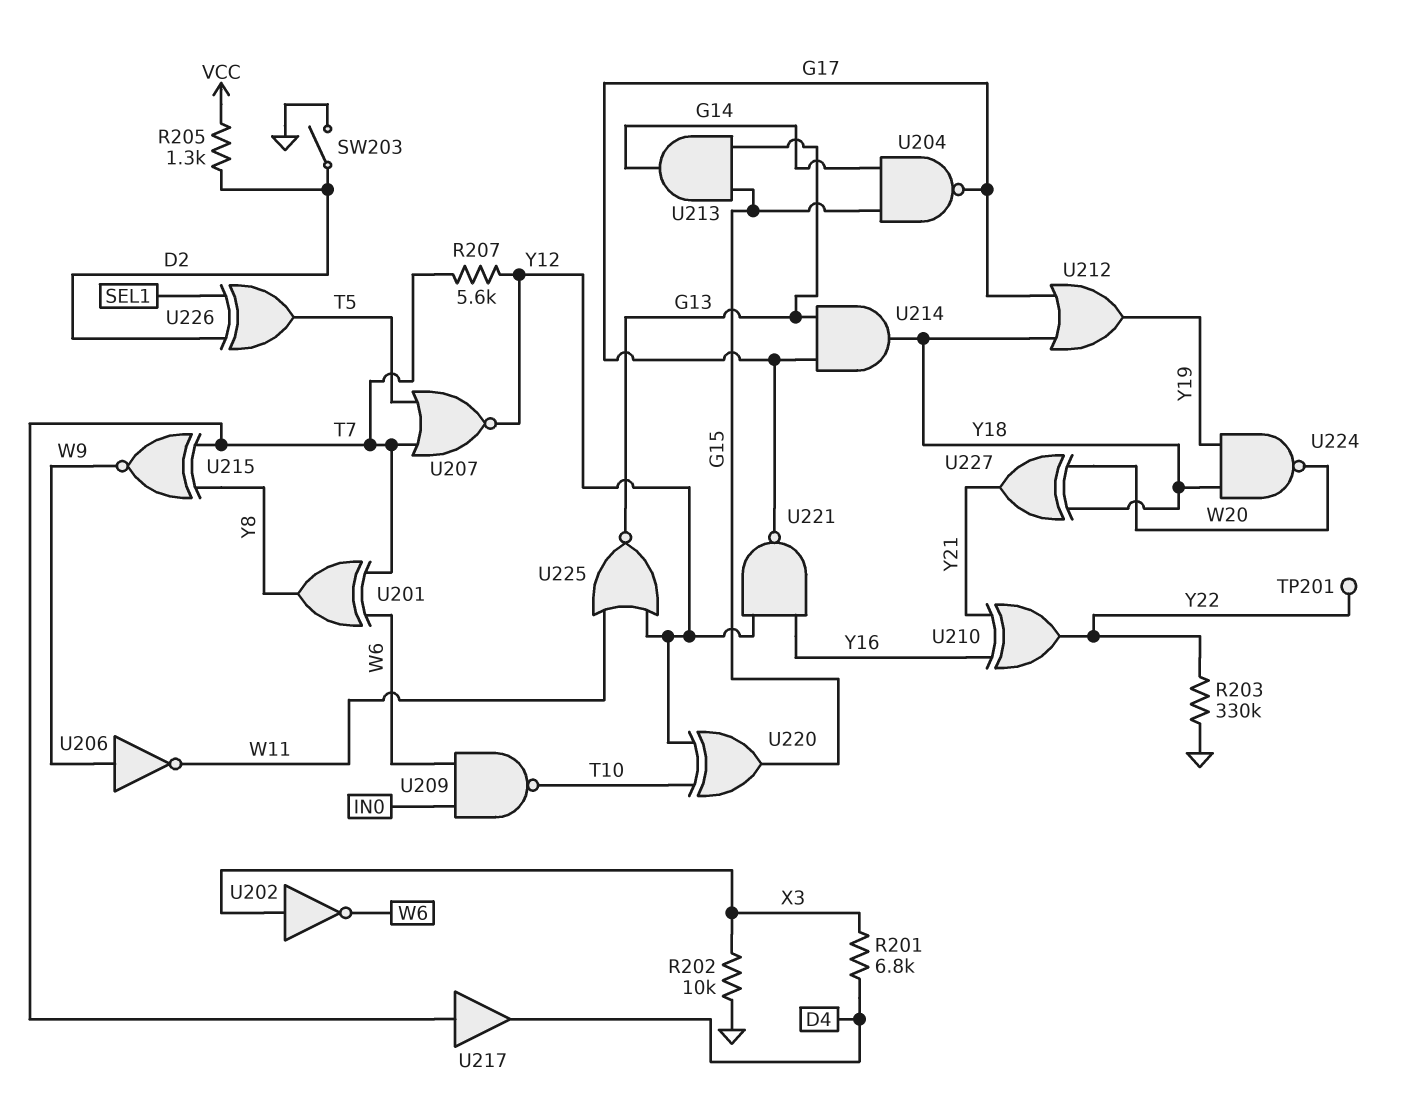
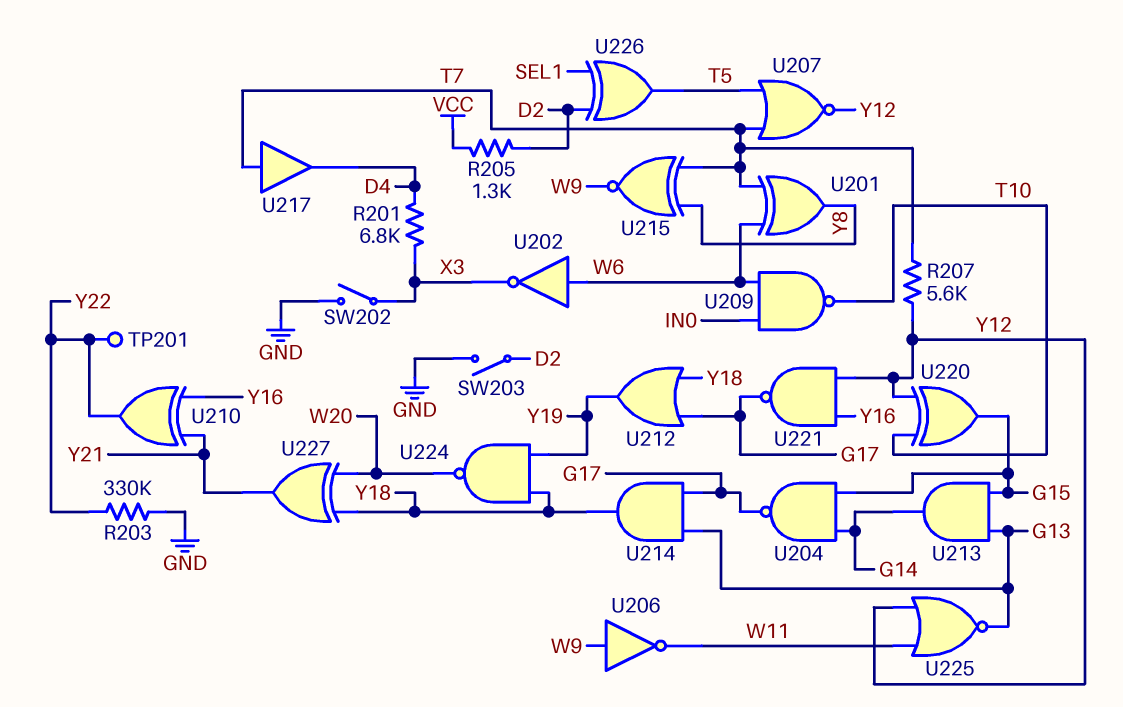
R202: 10k (GND, X3) -> none
SW202: none -> switch (GND, X3)
U202: NOT (in X3, out W6) -> NOT (in W6, out X3)

